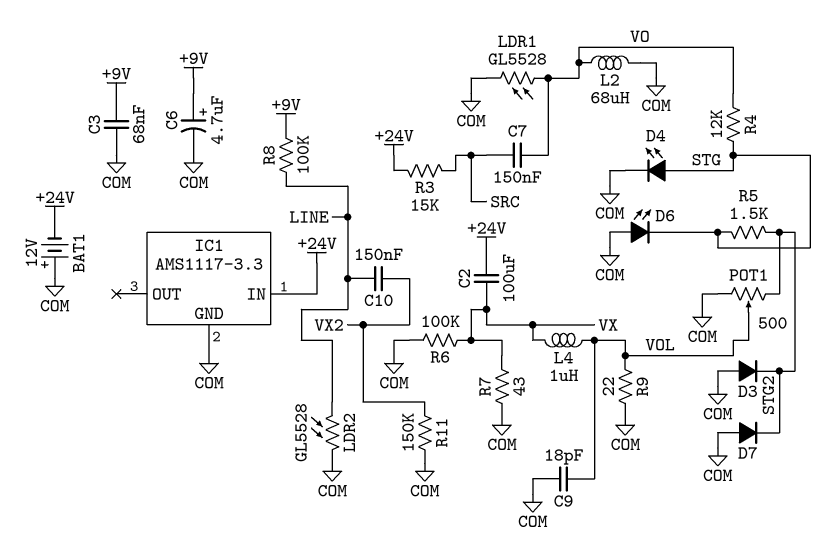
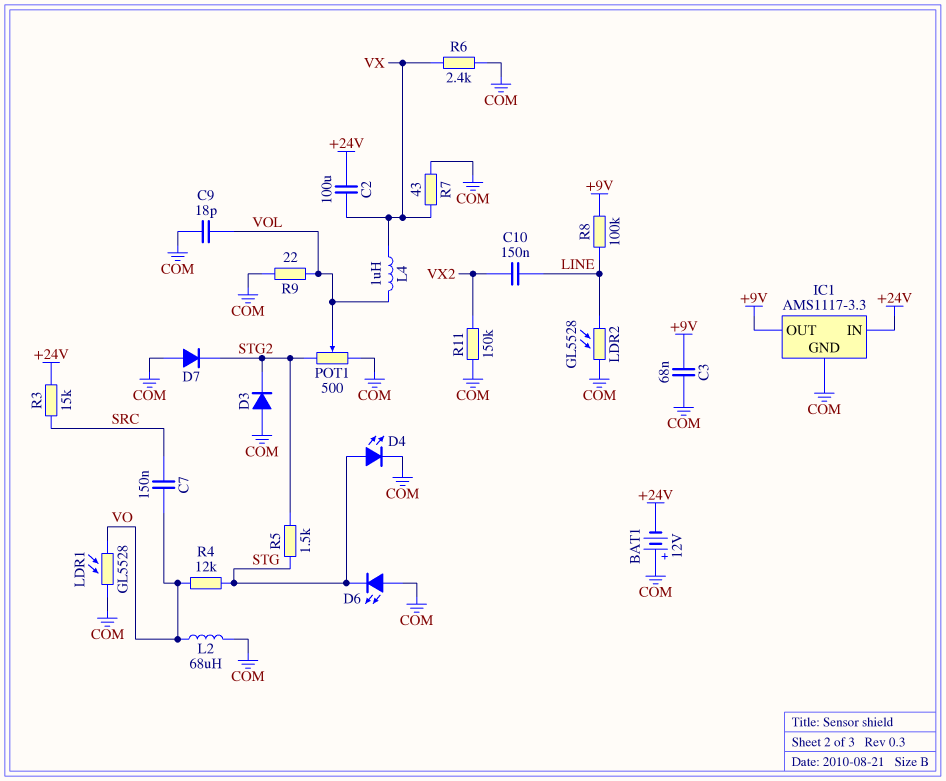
C6: 4.7uF (plus +9V, minus COM) -> none
IC1 pin OUT: none -> +9V
R6: 100k (COM, VX) -> 2.4k (COM, VX)

